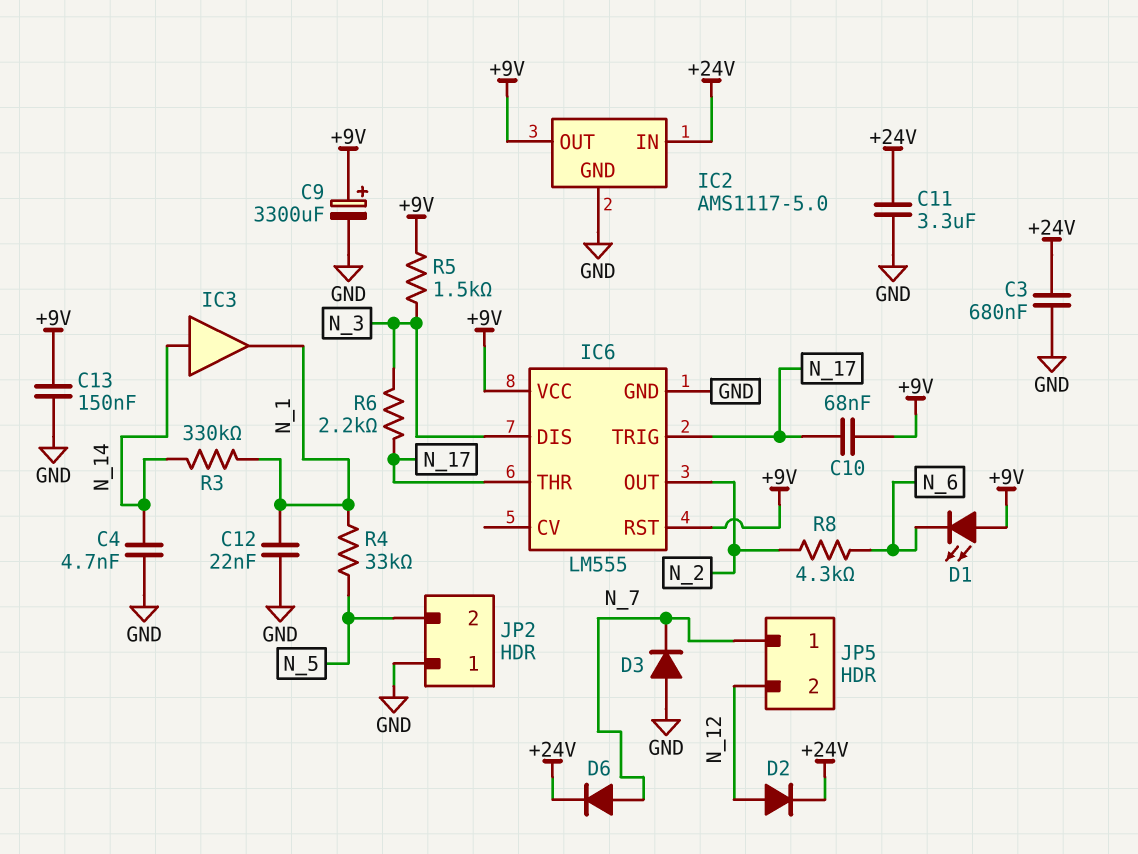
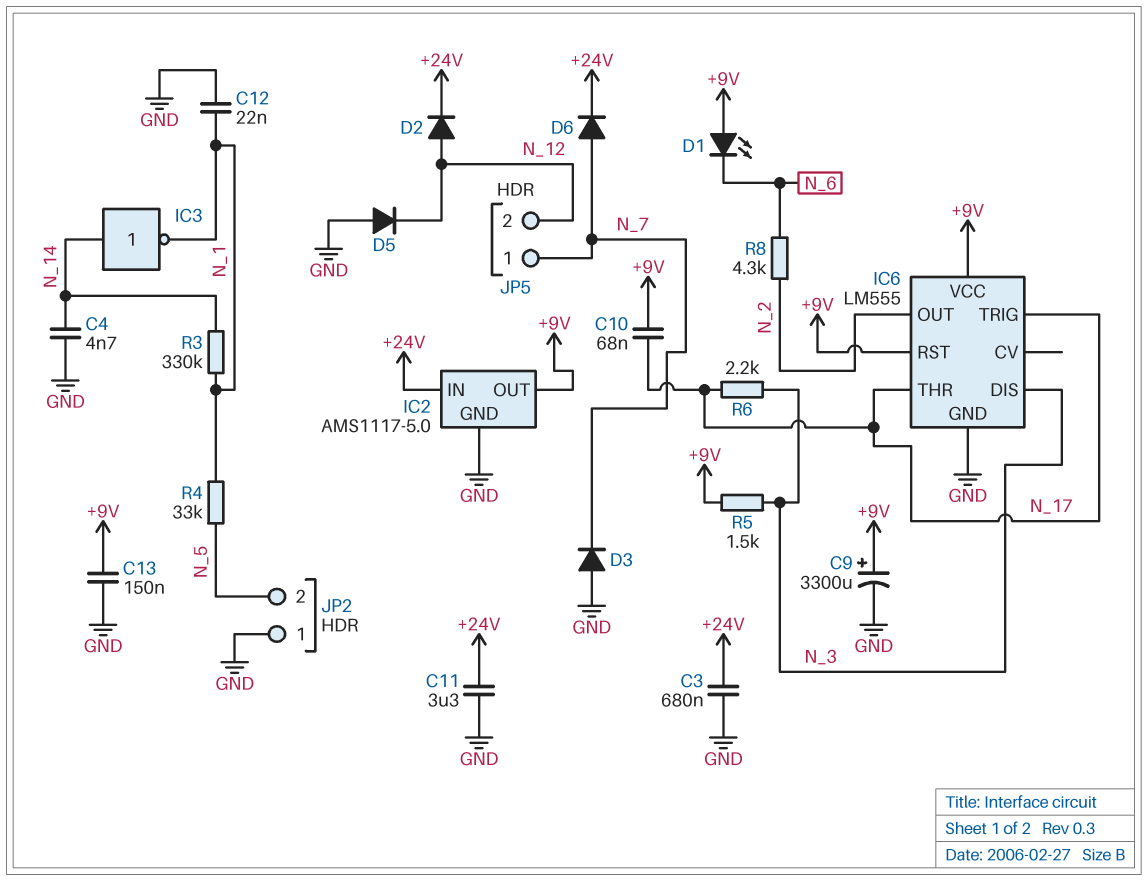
D5: none -> diode (A GND, K N_12)
IC3: buffer (in N_14, out N_1) -> NOT (in N_14, out N_1)

